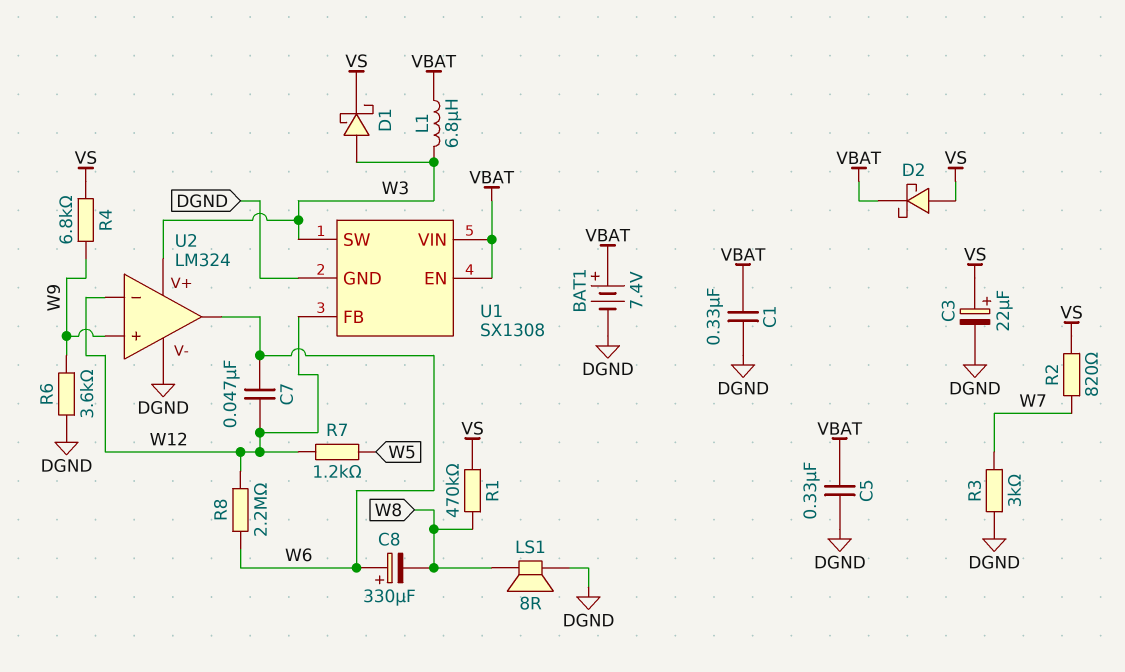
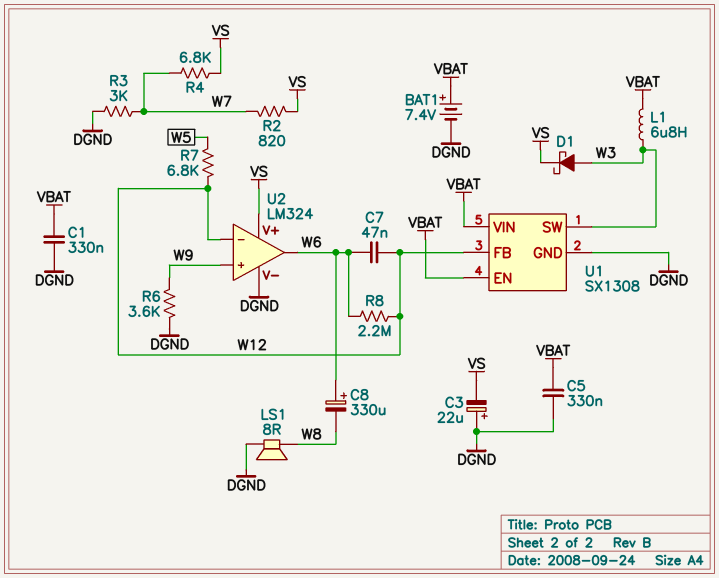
C3: 22uF (plus VS, minus DGND) -> 22uF (plus DGND, minus VS)
D2: schottky (A VS, K VBAT) -> none
R1: 470k (VS, W8) -> none
R4: 6.8k (VS, W9) -> 6.8k (VS, W7)
R7: 1.2k (W5, W12) -> 6.8k (W5, W12)
U2 pin V+: W3 -> VS

